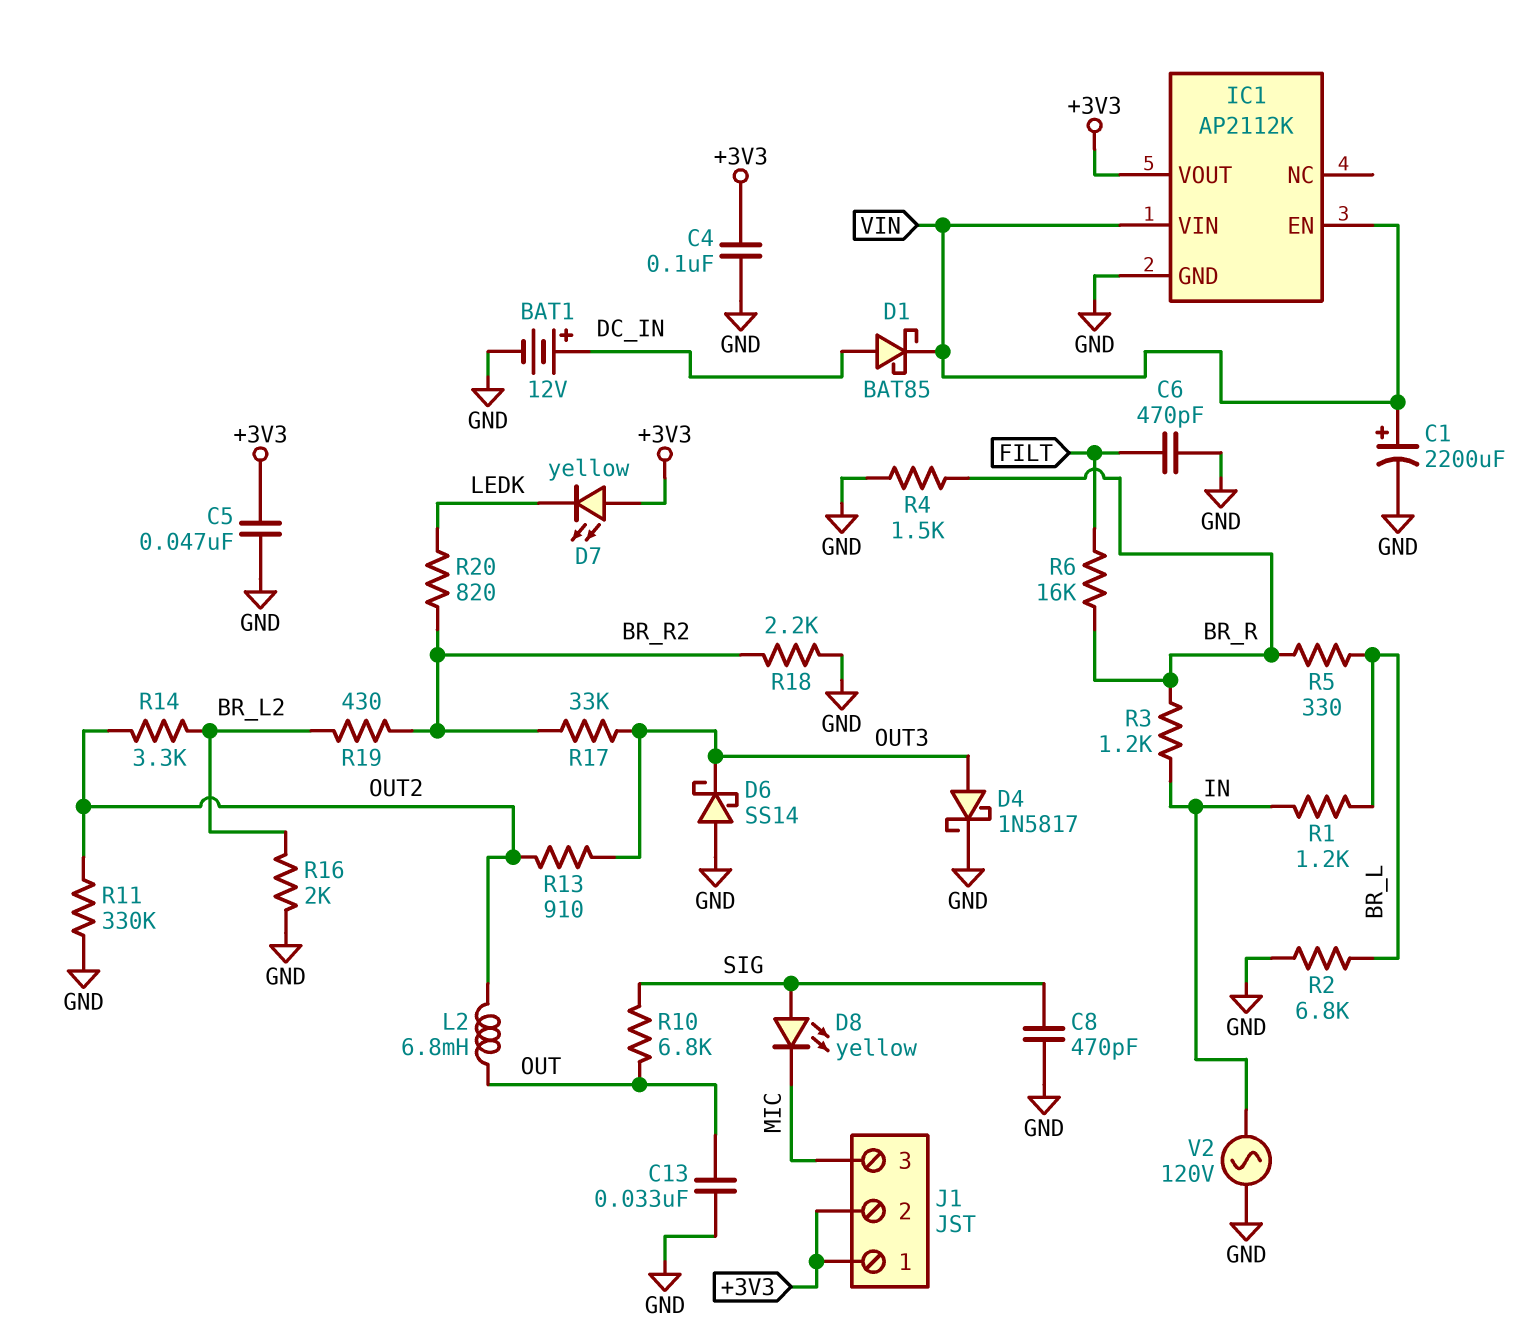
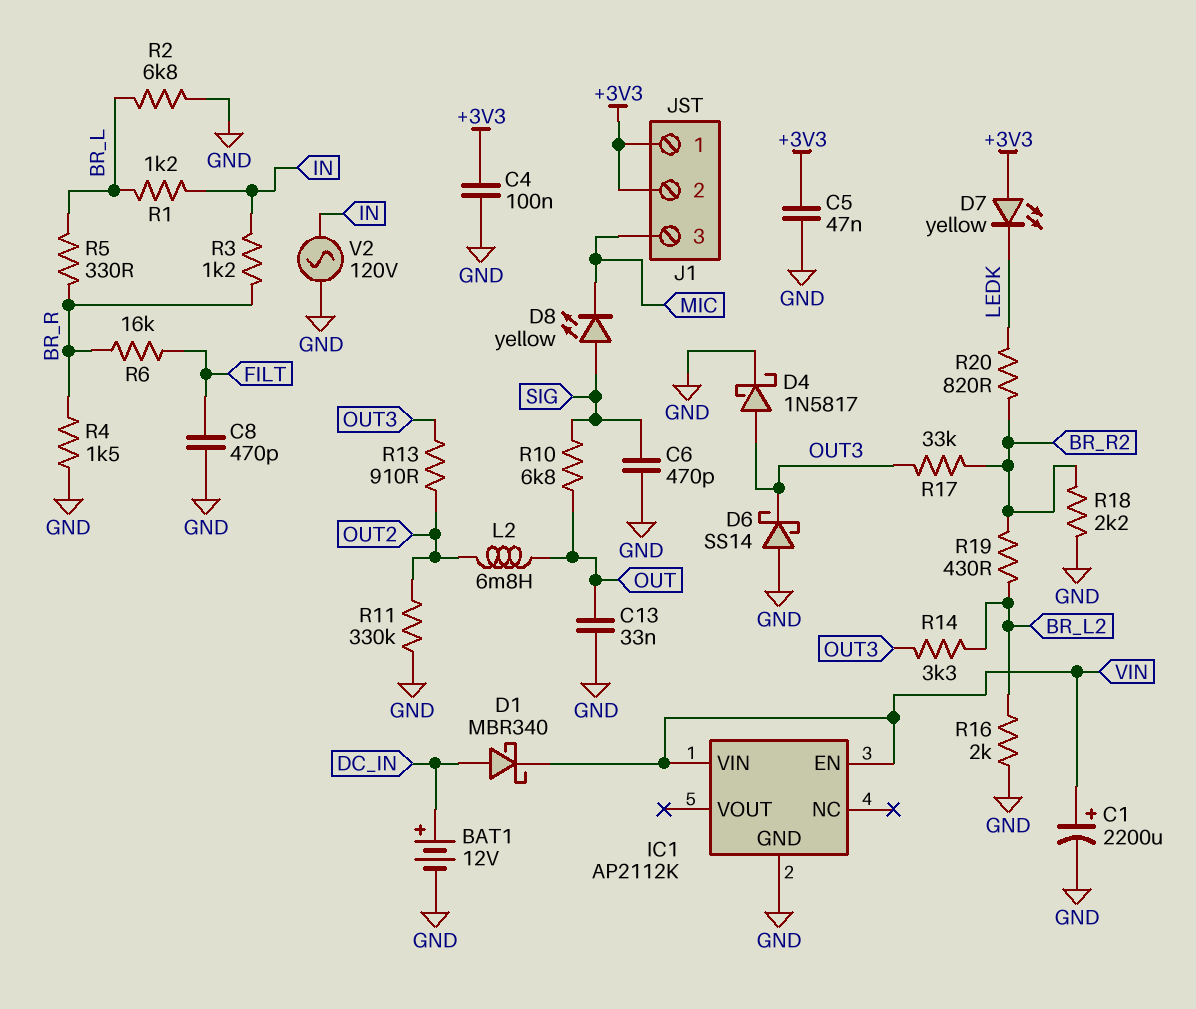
C6: 470pF (FILT, GND) -> 470pF (GND, SIG)
C8: 470pF (GND, SIG) -> 470pF (FILT, GND)
D1: schottky BAT85 (A DC_IN, K VIN) -> schottky MBR340 (A DC_IN, K VIN)
IC1 pin VOUT: +3V3 -> none
R14: 3.3k (BR_L2, OUT2) -> 3.3k (BR_L2, OUT3)

